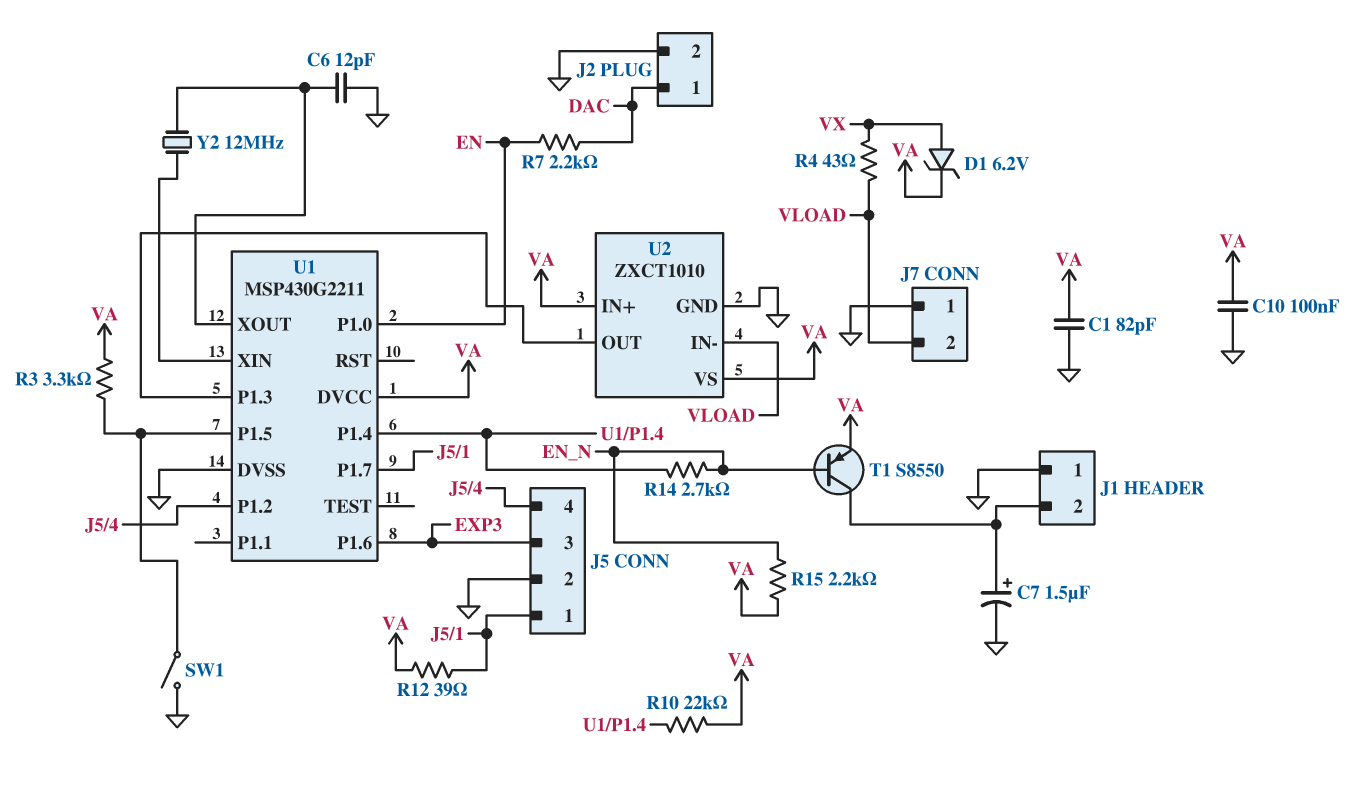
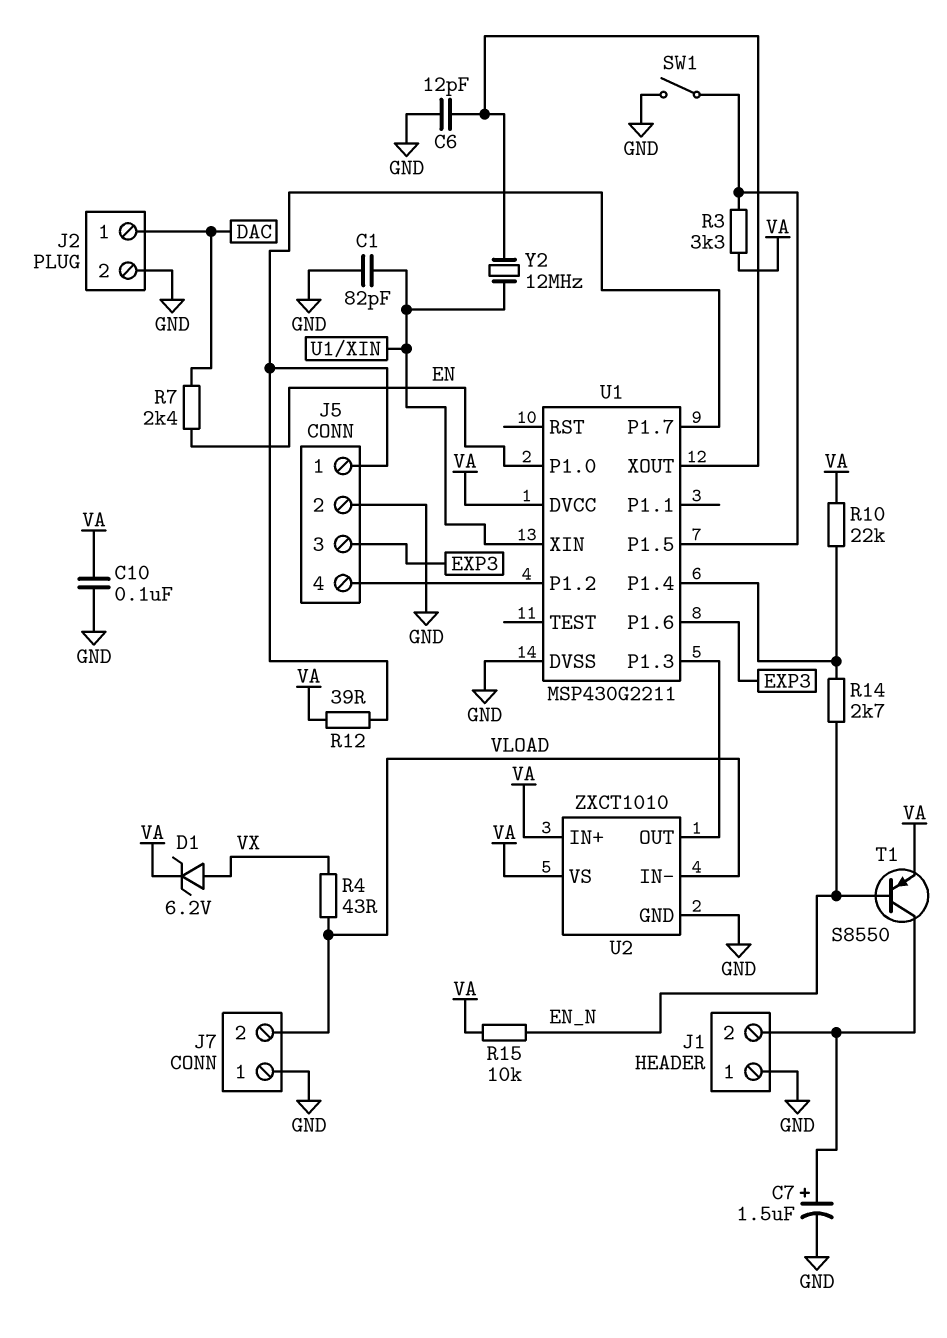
C1: 82pF (GND, VA) -> 82pF (GND, U1/XIN)
R7: 2.2k (DAC, EN) -> 2.4k (DAC, EN)
R15: 2.2k (EN_N, VA) -> 10k (EN_N, VA)

